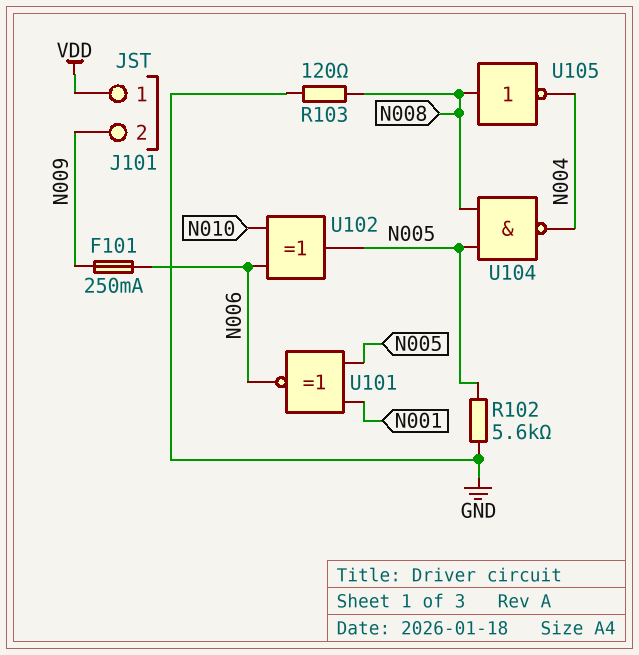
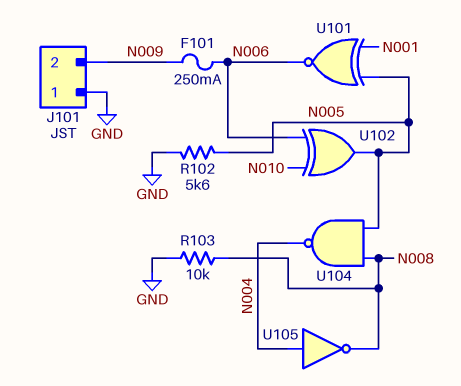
J101 pin 1: VDD -> GND
R103: 120 (GND, N008) -> 10k (GND, N008)
U105: NOT (in N008, out N004) -> NOT (in N004, out N008)

